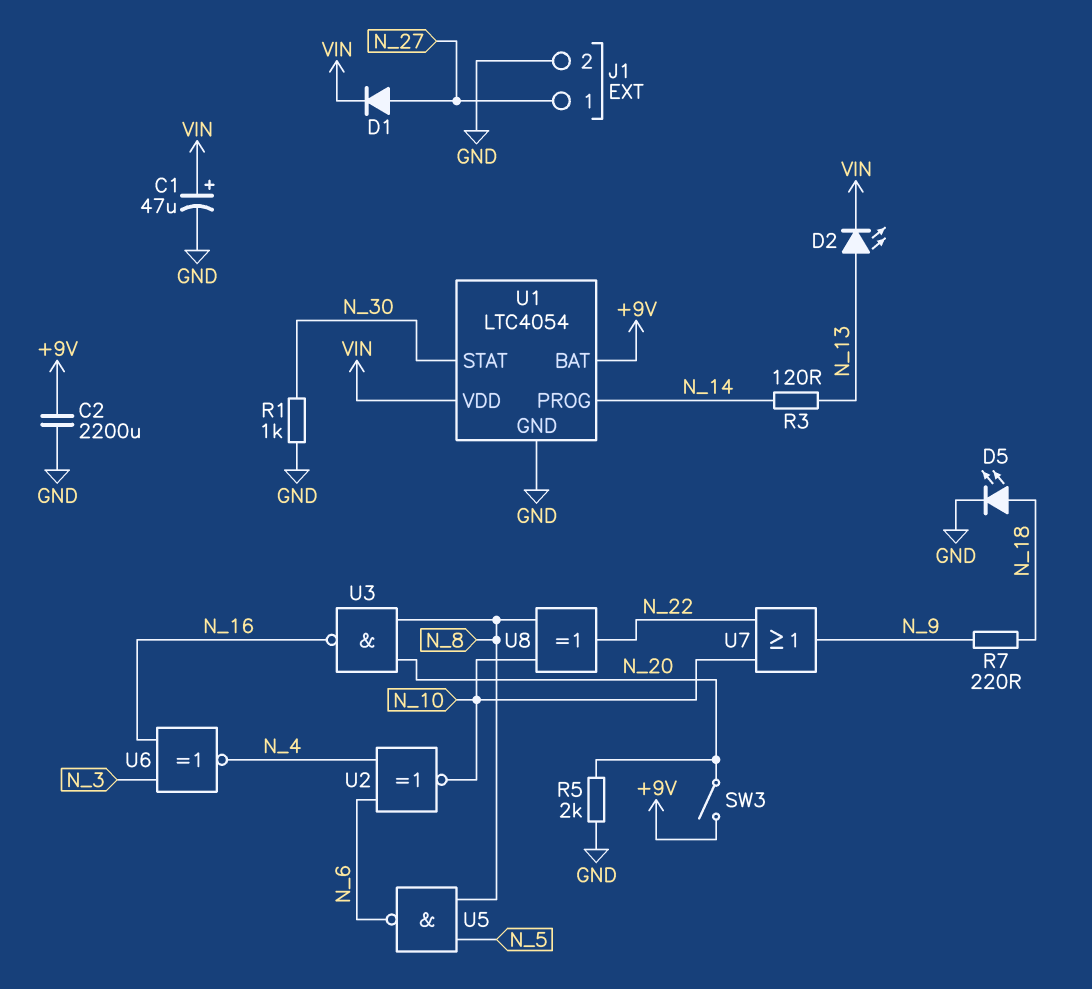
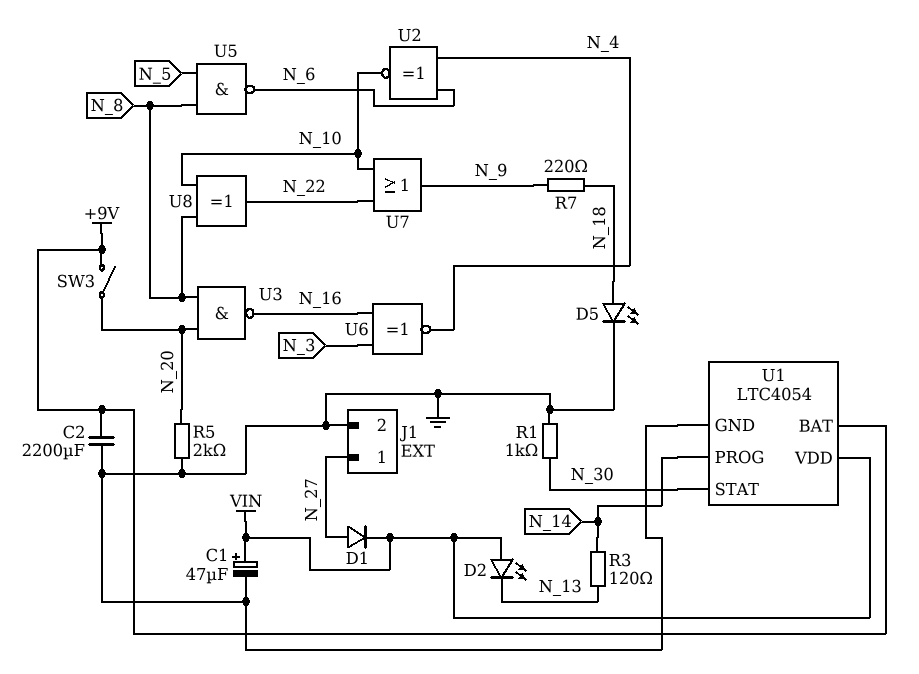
D2: LED (A N_13, K VIN) -> LED (A VIN, K N_13)

